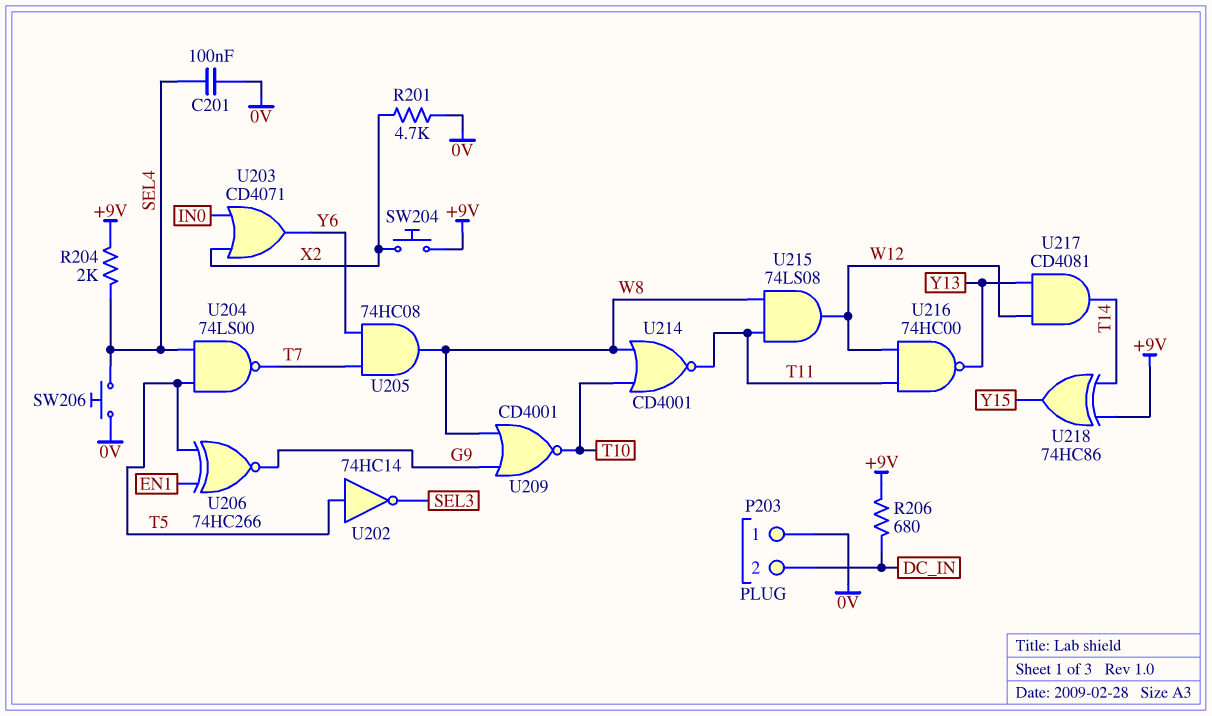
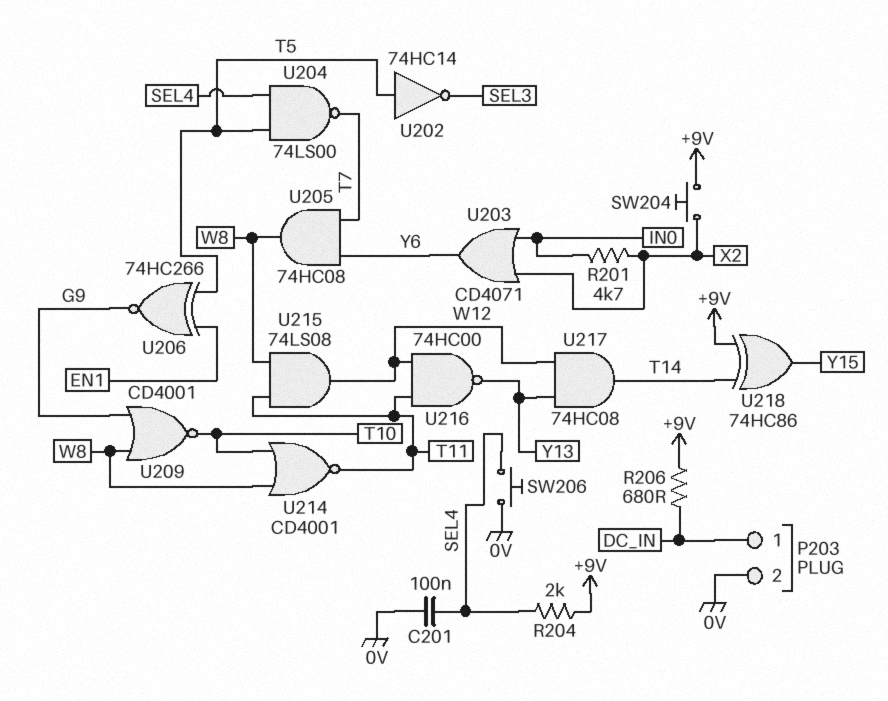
P203 pin 1: 0V -> DC_IN
P203 pin 2: DC_IN -> 0V
R201: 4.7k (0V, X2) -> 4.7k (IN0, X2)
U217: AND CD4081 (in W12, in Y13, out T14) -> AND 74HC08 (in W12, in Y13, out T14)

